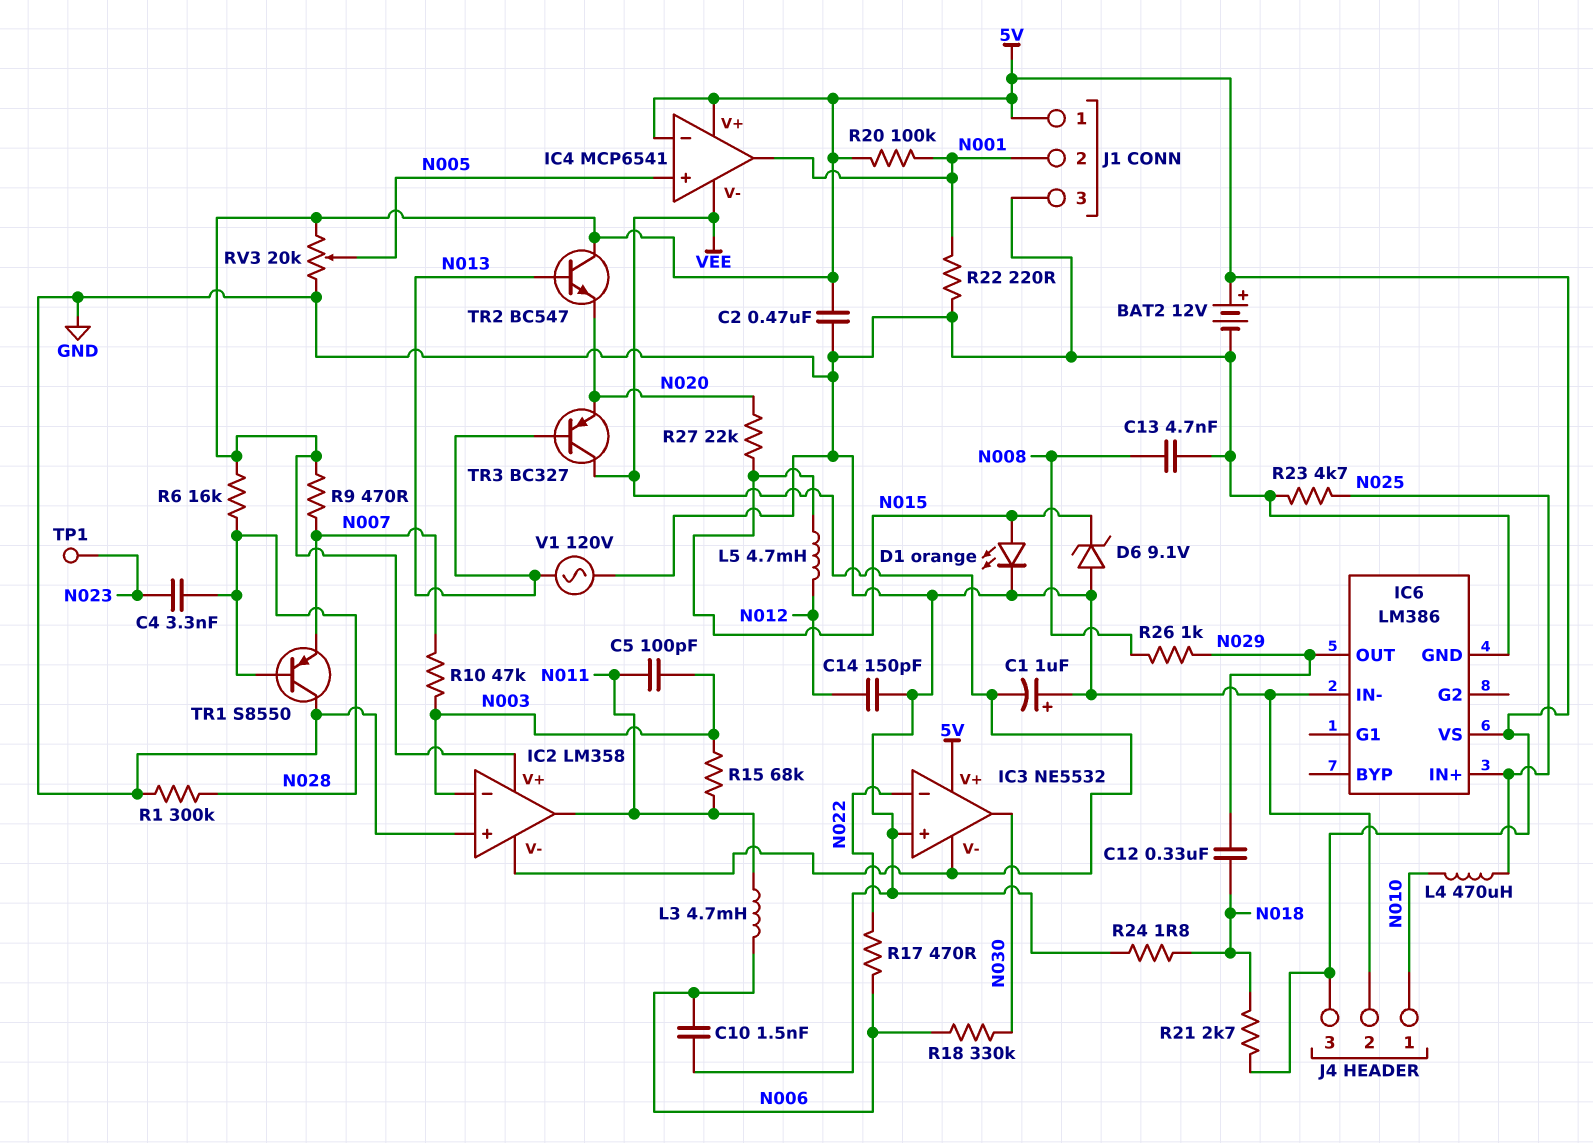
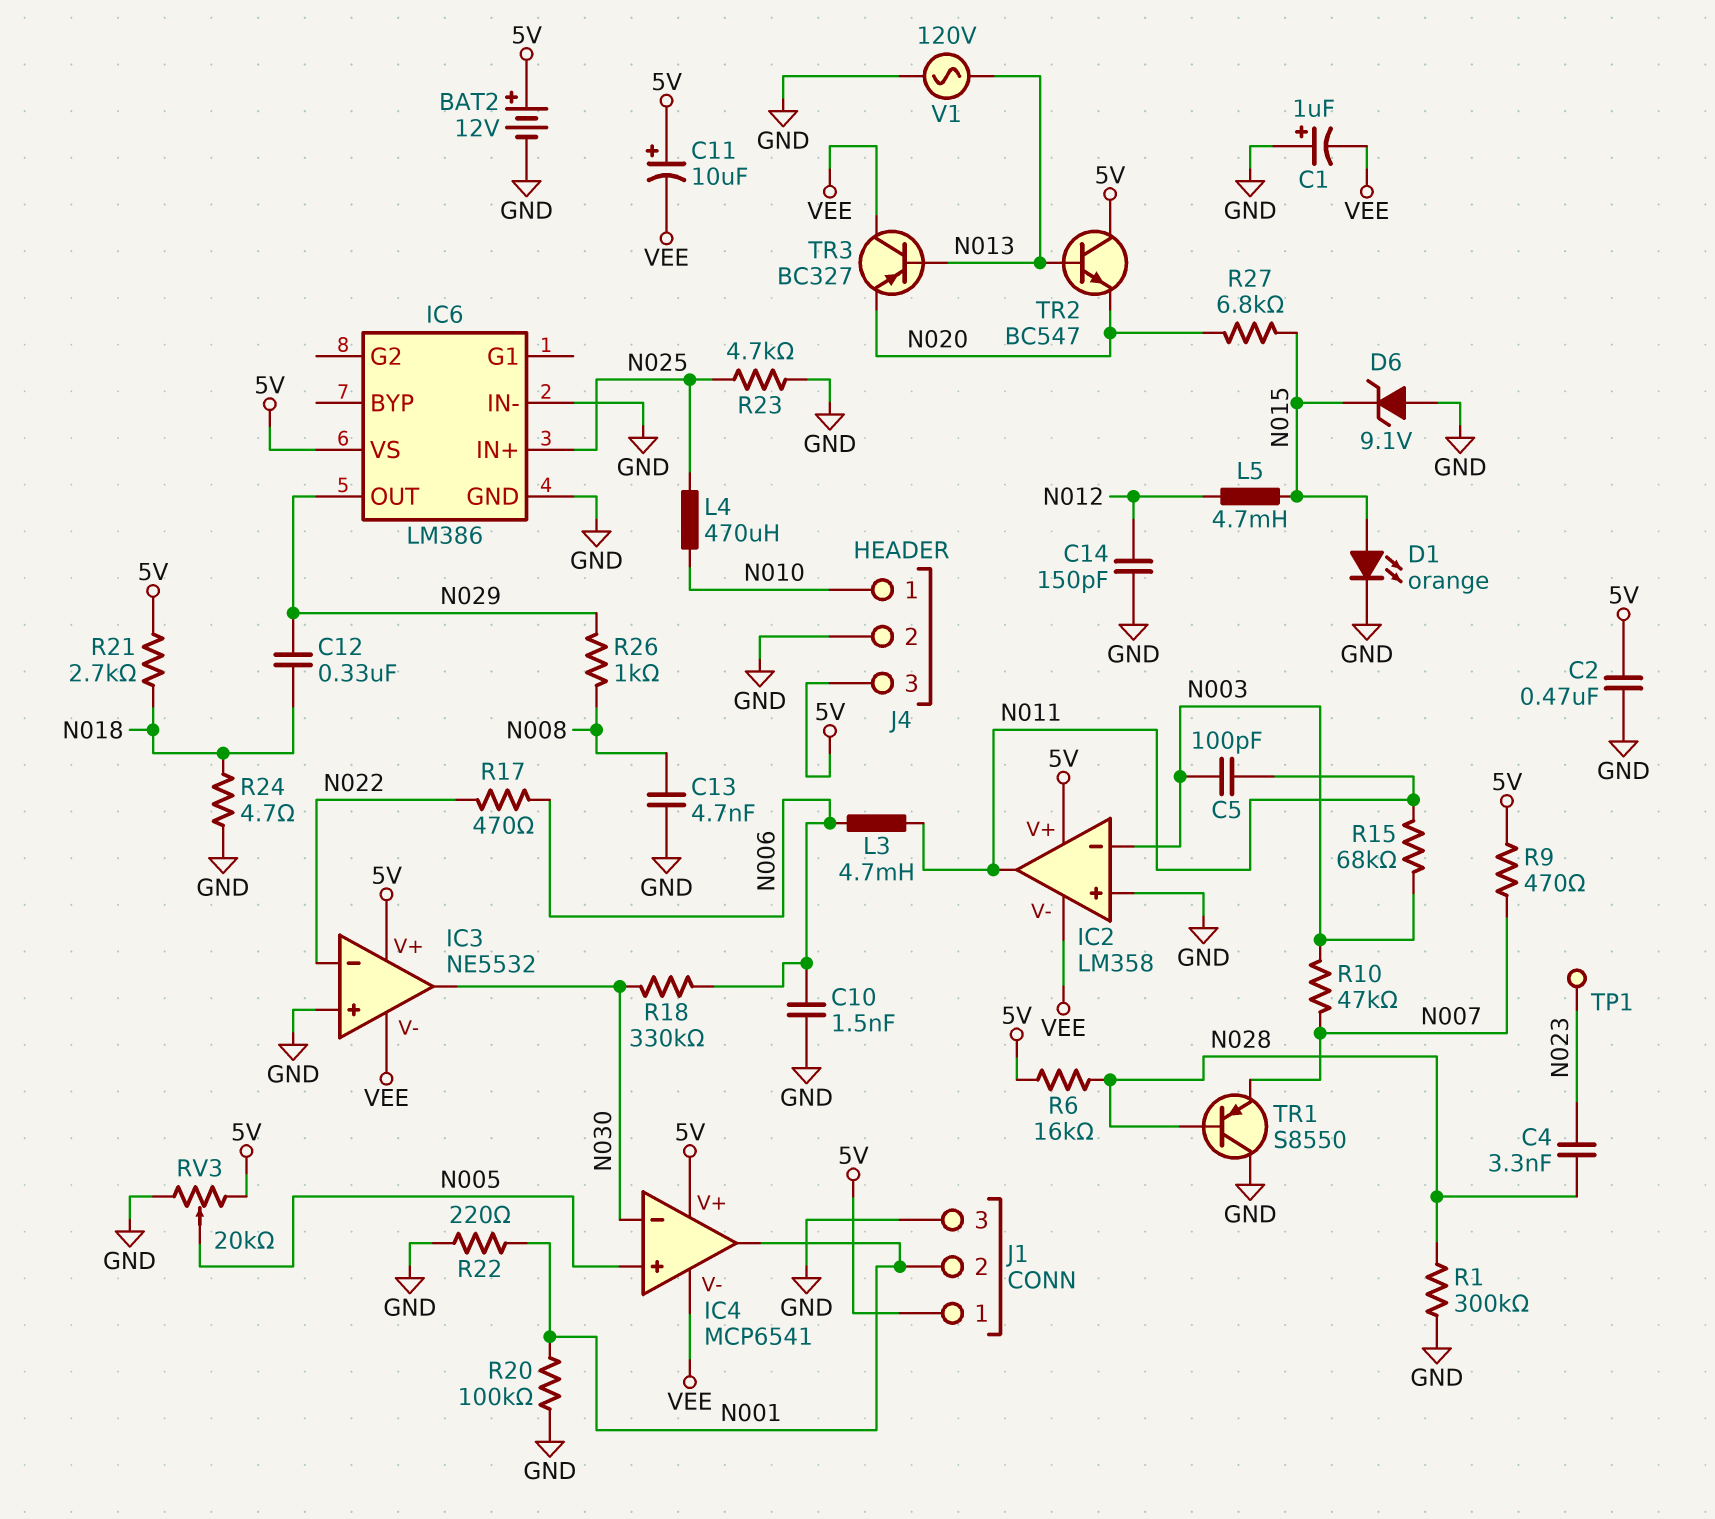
C11: none -> 10uF (plus 5V, minus VEE)
IC4 pin in-: 5V -> N030
R20: 100k (5V, N001) -> 100k (GND, N001)
R24: 1.8 (GND, N018) -> 4.7 (GND, N018)
R27: 22k (N015, N020) -> 6.8k (N015, N020)

